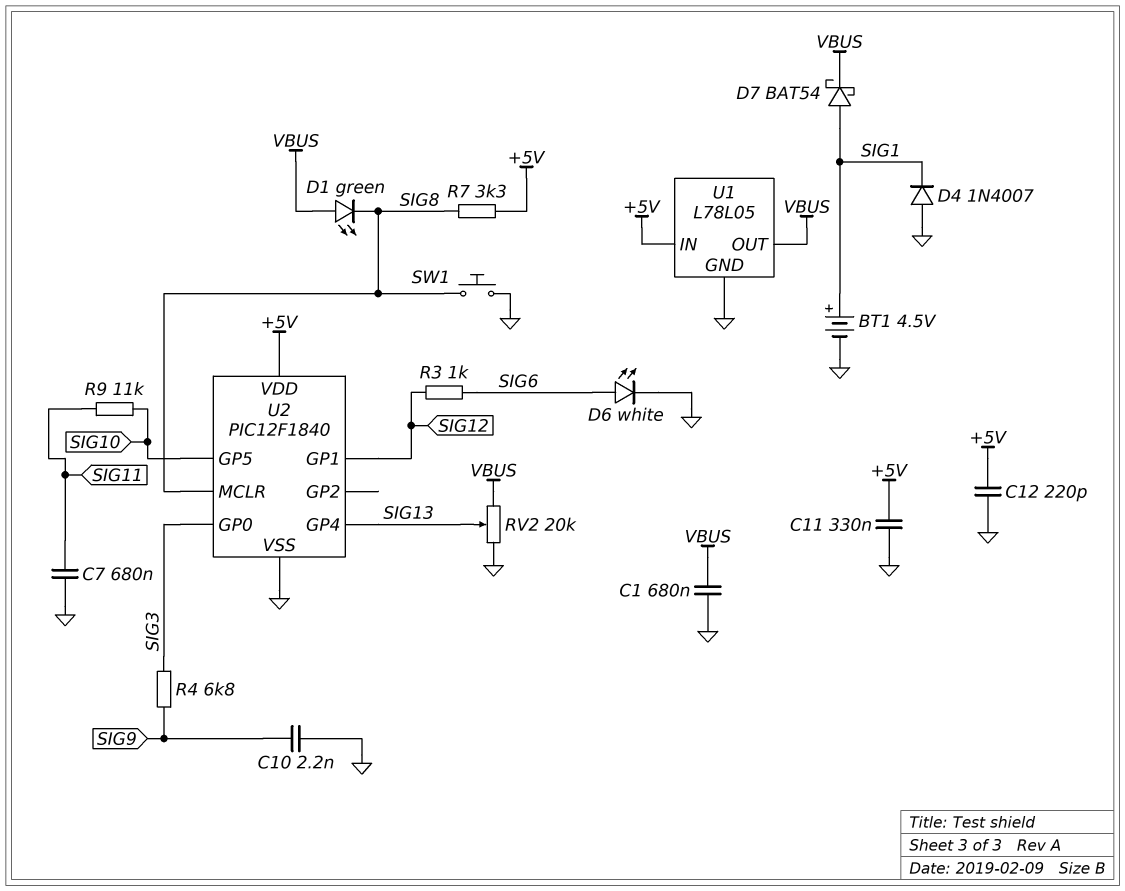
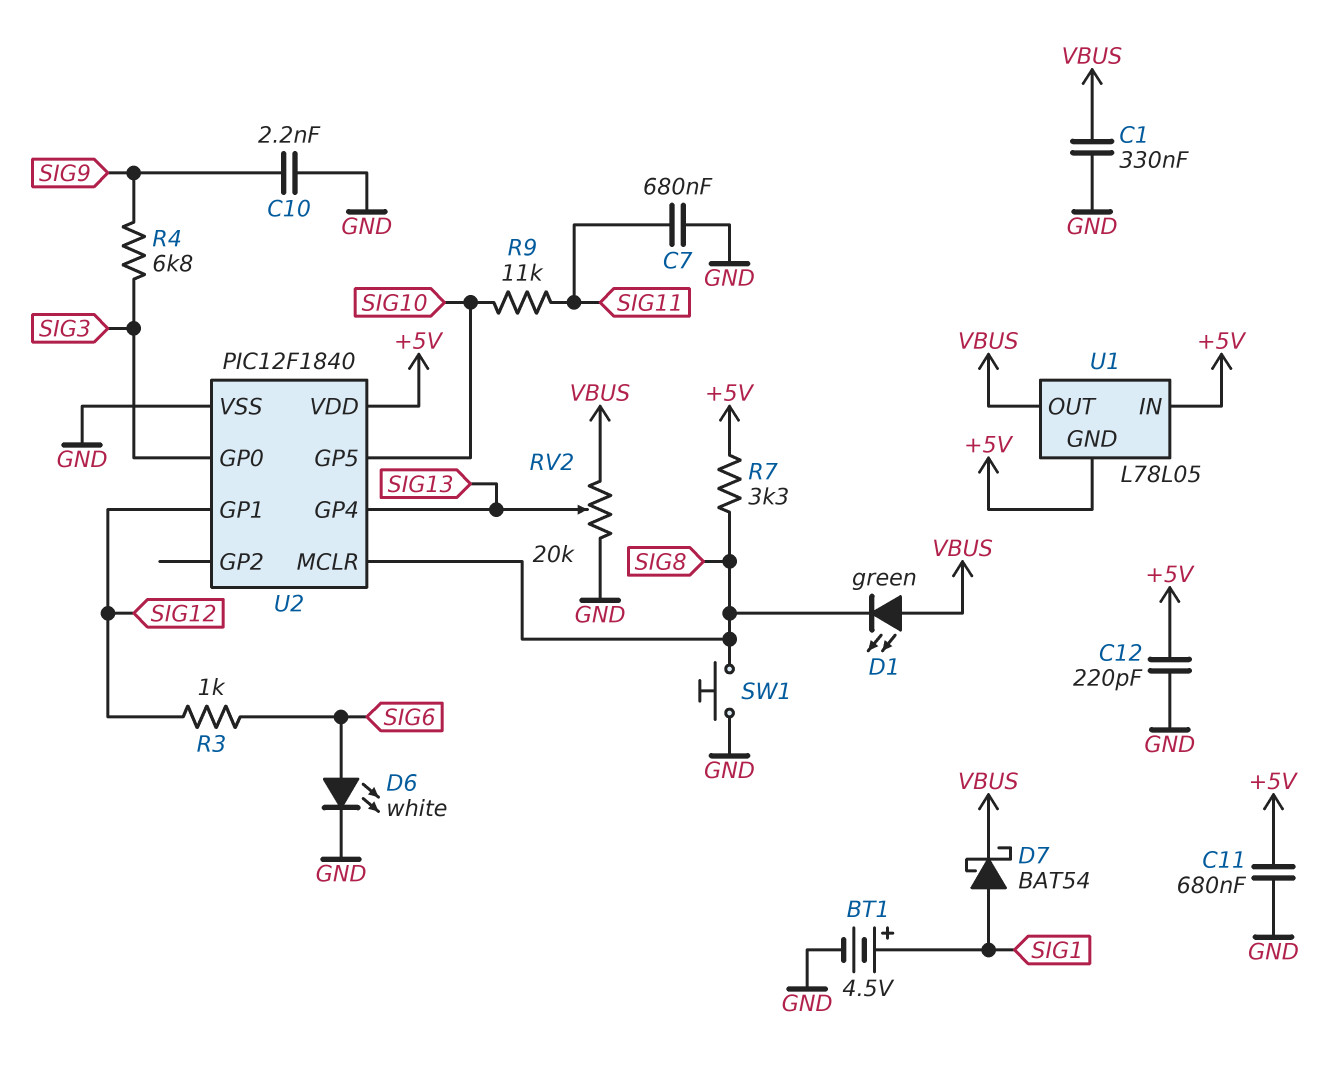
C1: 680nF (GND, VBUS) -> 330nF (GND, VBUS)
C11: 330nF (+5V, GND) -> 680nF (+5V, GND)
D4: diode 1N4007 (A GND, K SIG1) -> none
U1 pin GND: GND -> +5V

